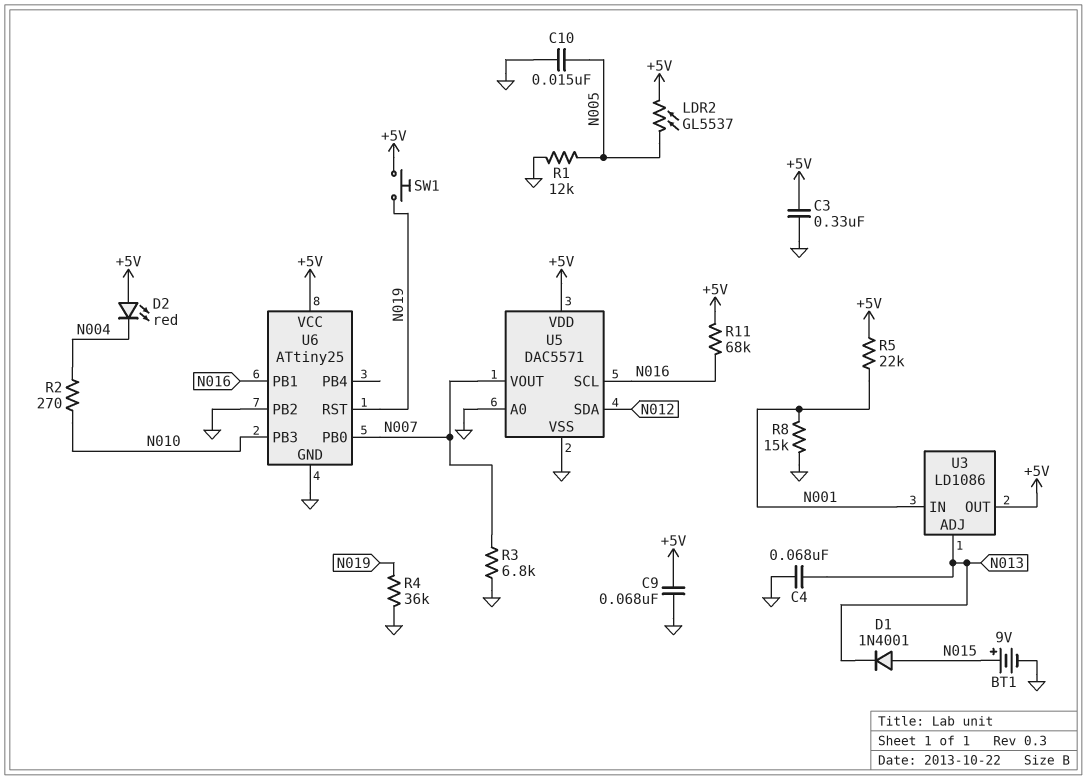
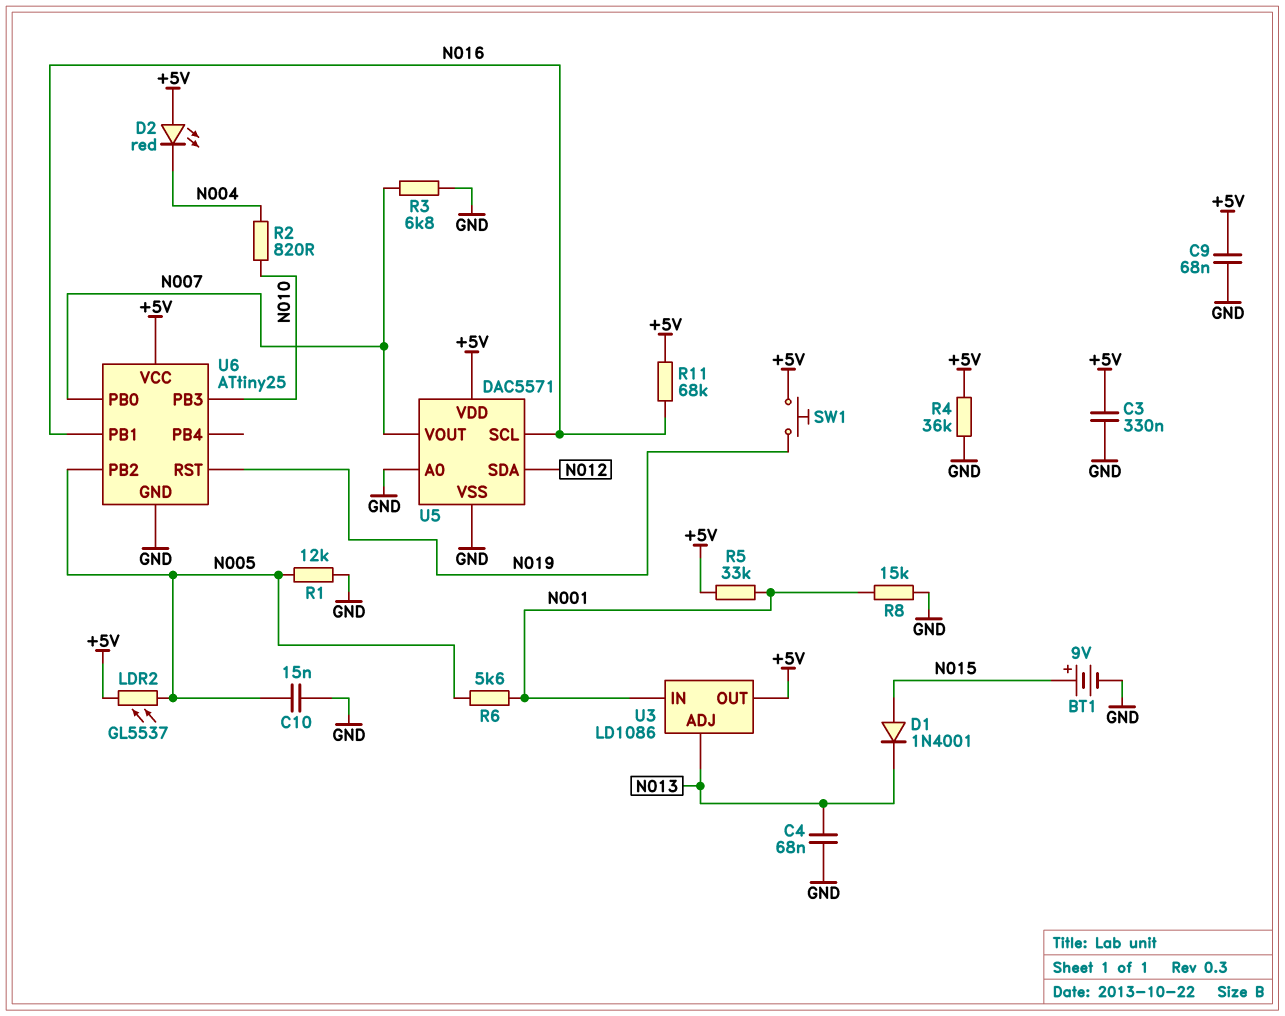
R2: 270 (N004, N010) -> 820 (N004, N010)
R4: 36k (GND, N019) -> 36k (+5V, GND)
R5: 22k (+5V, N001) -> 33k (+5V, N001)
R6: none -> 5.6k (N001, N005)
U6 pin PB2: GND -> N005

